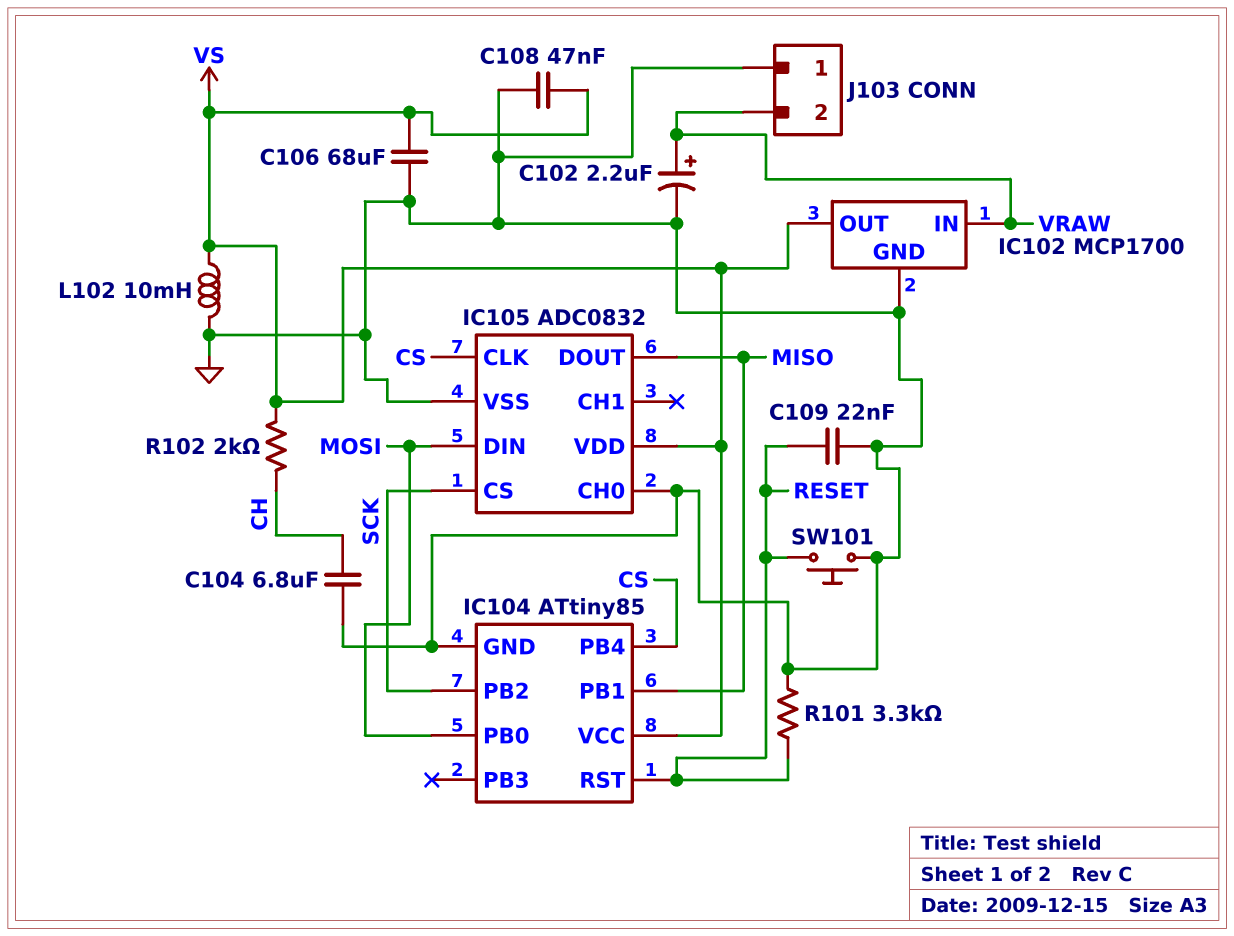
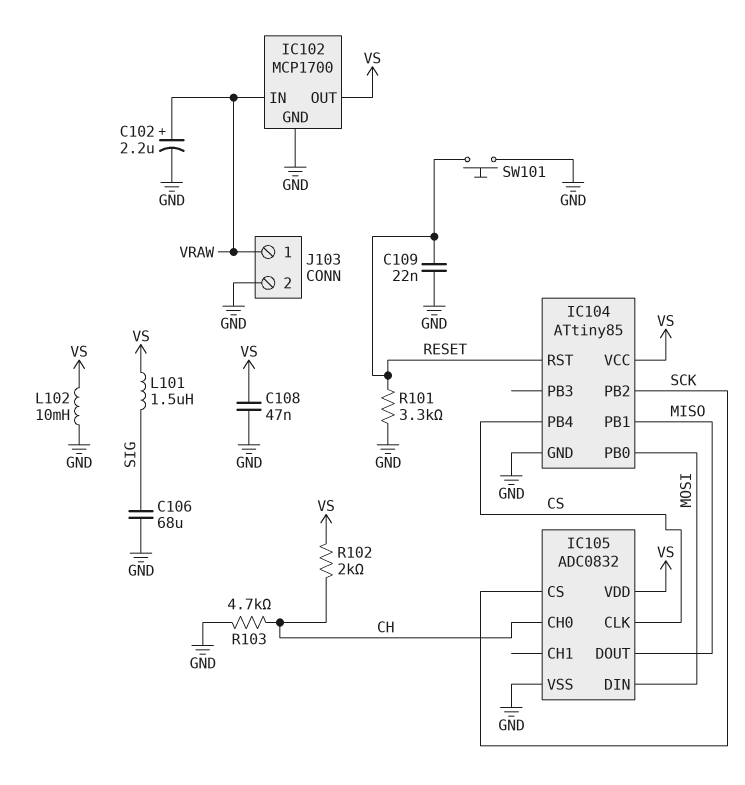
C104: 6.8uF (CH, GND) -> none
C106: 68uF (GND, VS) -> 68uF (GND, SIG)
IC105 pin CH0: GND -> CH
J103 pin 1: GND -> VRAW
J103 pin 2: VRAW -> GND
L101: none -> 1.5uH (SIG, VS)
R103: none -> 4.7k (CH, GND)

